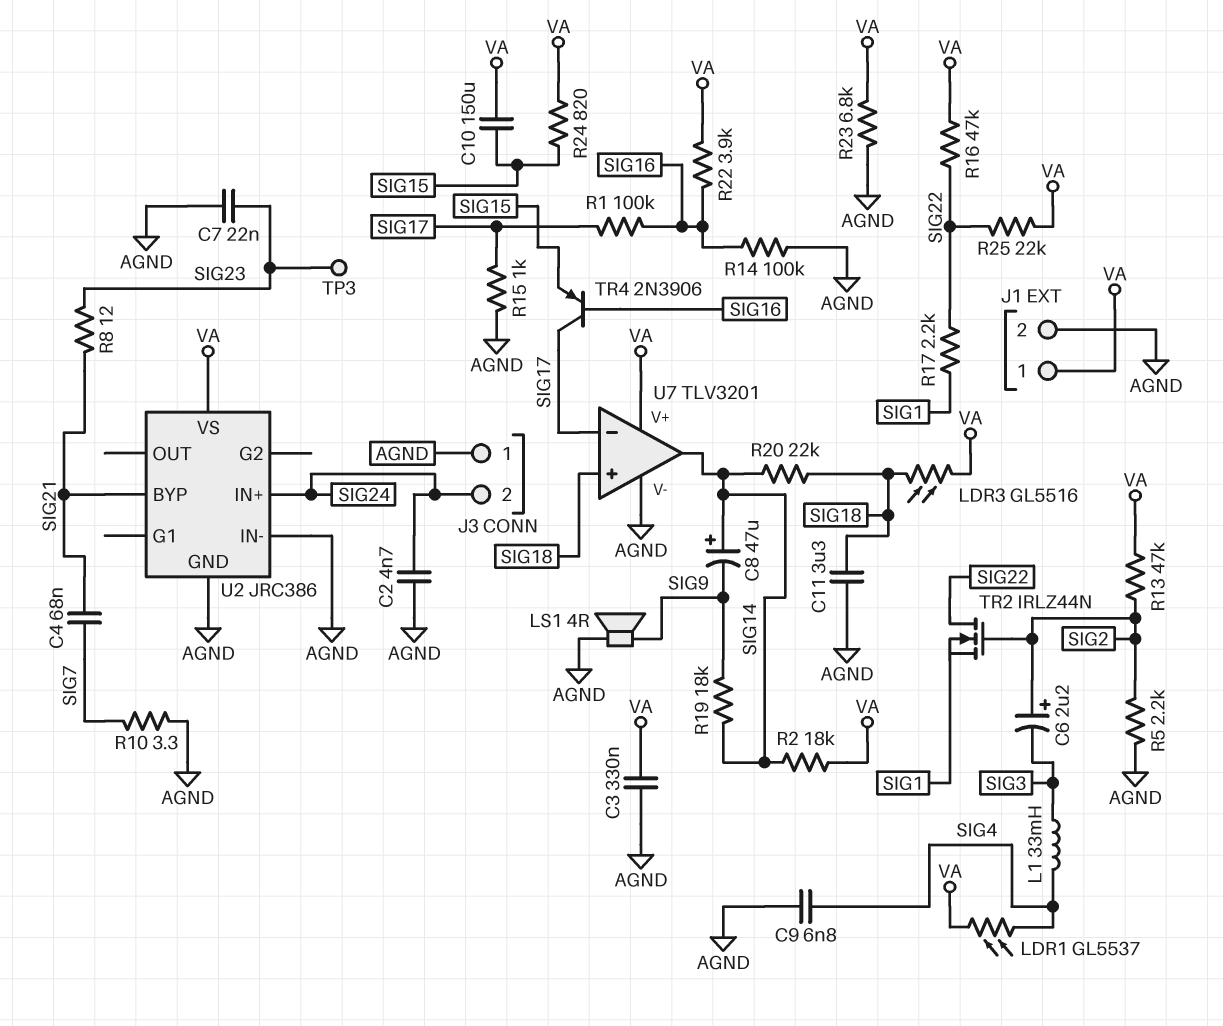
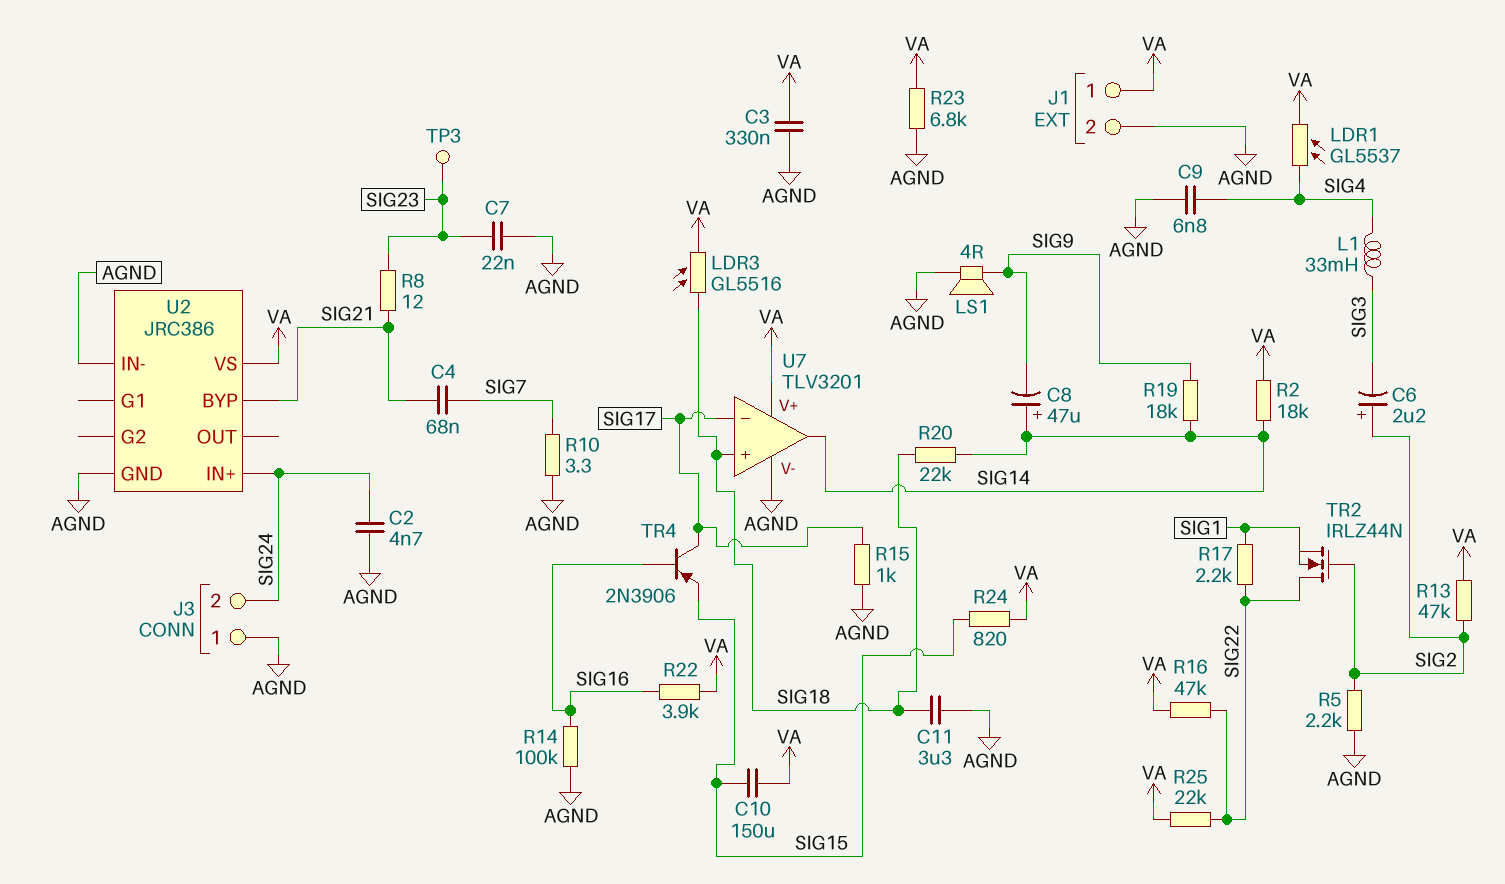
R1: 100k (SIG16, SIG17) -> none

